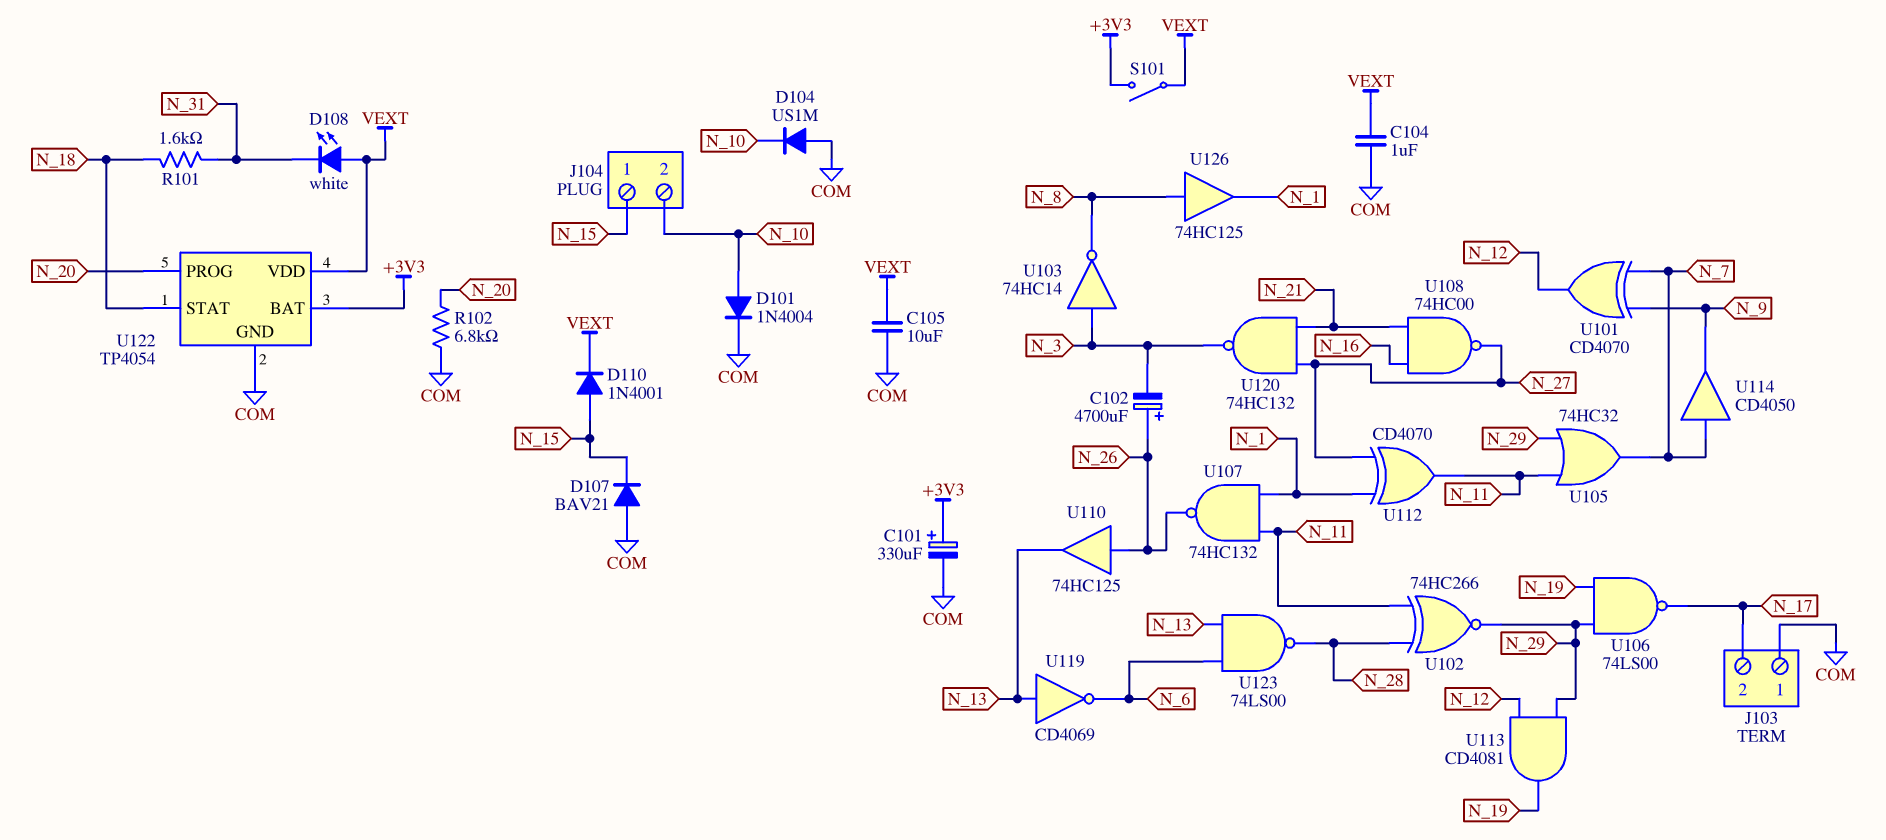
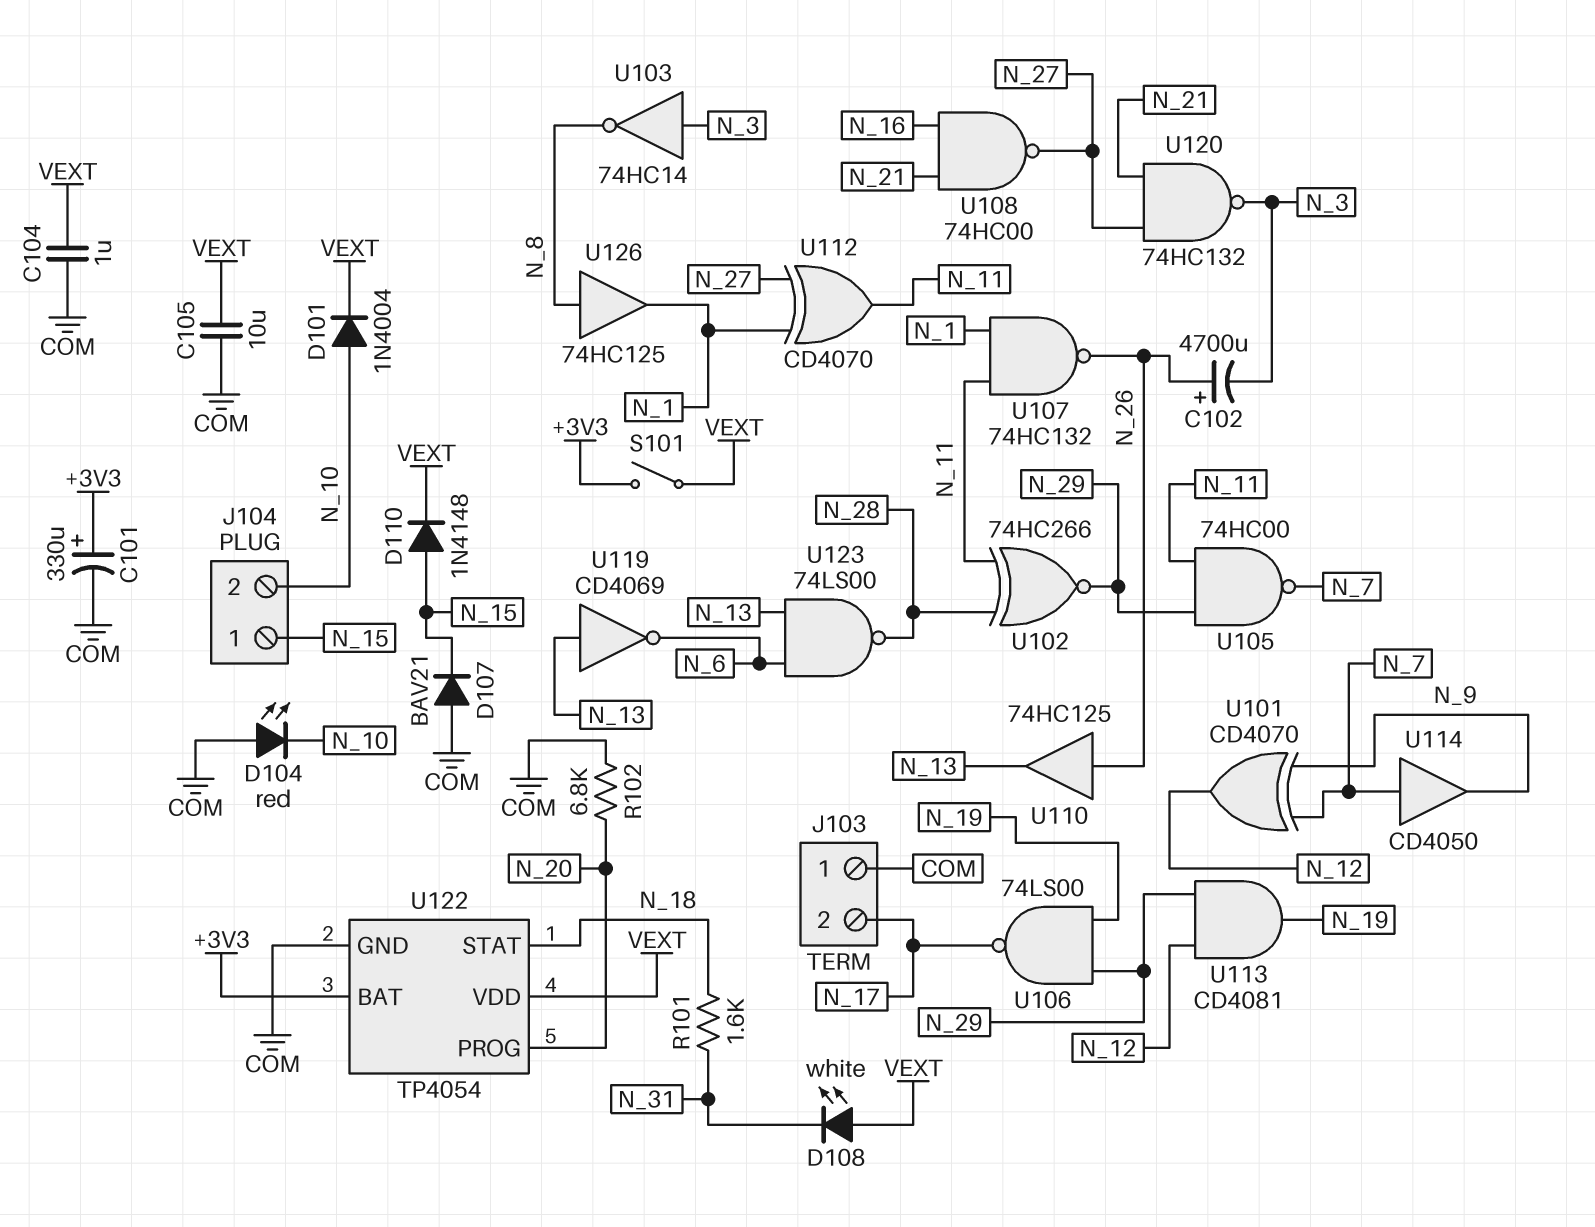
D101: diode 1N4004 (A N_10, K COM) -> diode 1N4004 (A N_10, K VEXT)
D104: diode US1M (A COM, K N_10) -> LED red (A COM, K N_10)
D110: diode 1N4001 (A N_15, K VEXT) -> diode 1N4148 (A N_15, K VEXT)
U105: OR 74HC32 (in N_11, in N_29, out N_7) -> NAND 74HC00 (in N_11, in N_29, out N_7)

